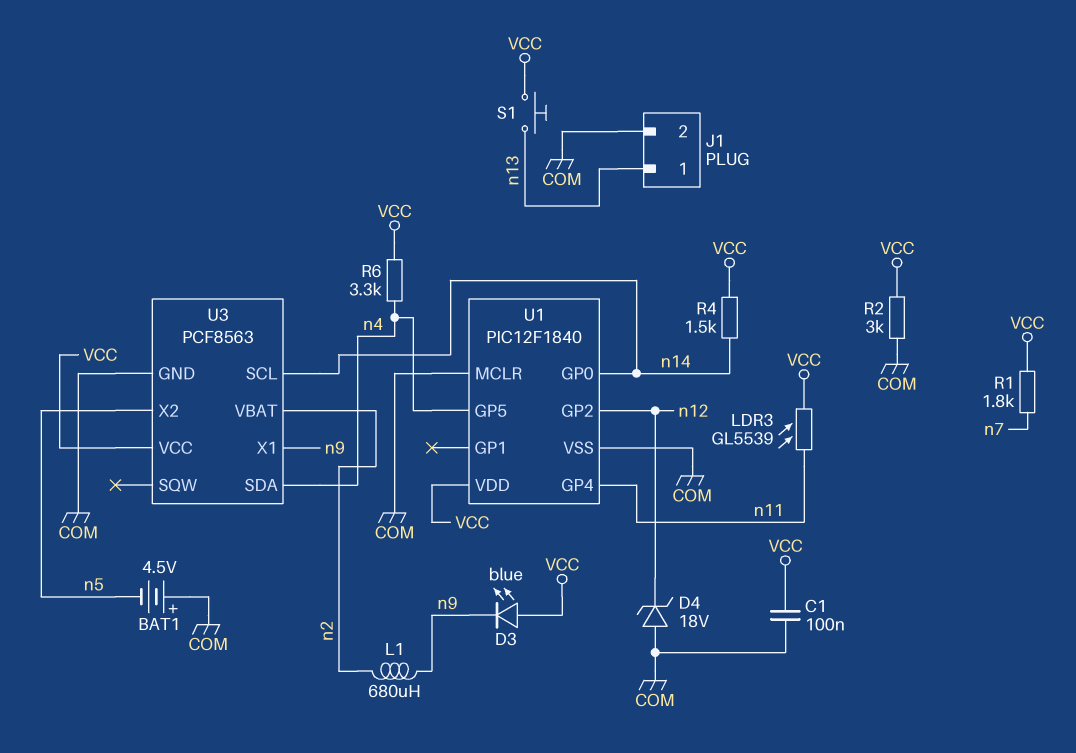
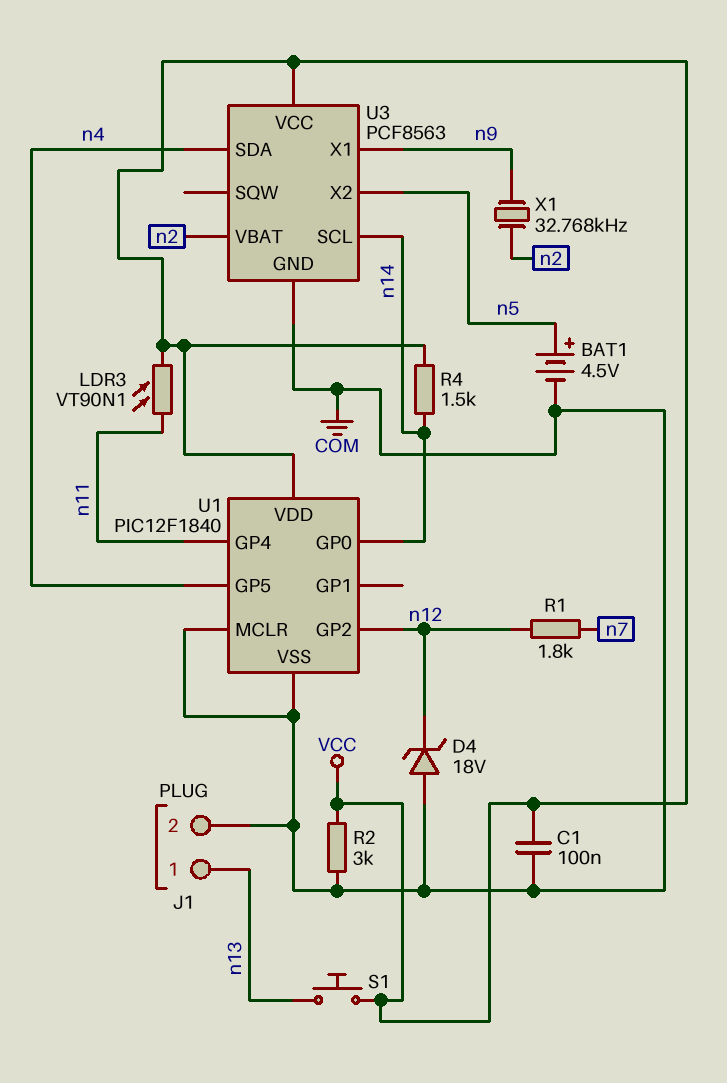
BAT1: 4.5V (plus COM, minus n5) -> 4.5V (plus n5, minus COM)
D3: LED blue (A VCC, K n9) -> none
L1: 680uH (n2, n9) -> none
LDR3: GL5539 (VCC, n11) -> VT90N1 (VCC, n11)
R1: 1.8k (VCC, n7) -> 1.8k (n7, n12)
R6: 3.3k (VCC, n4) -> none
X1: none -> 32.768kHz (n2, n9)

